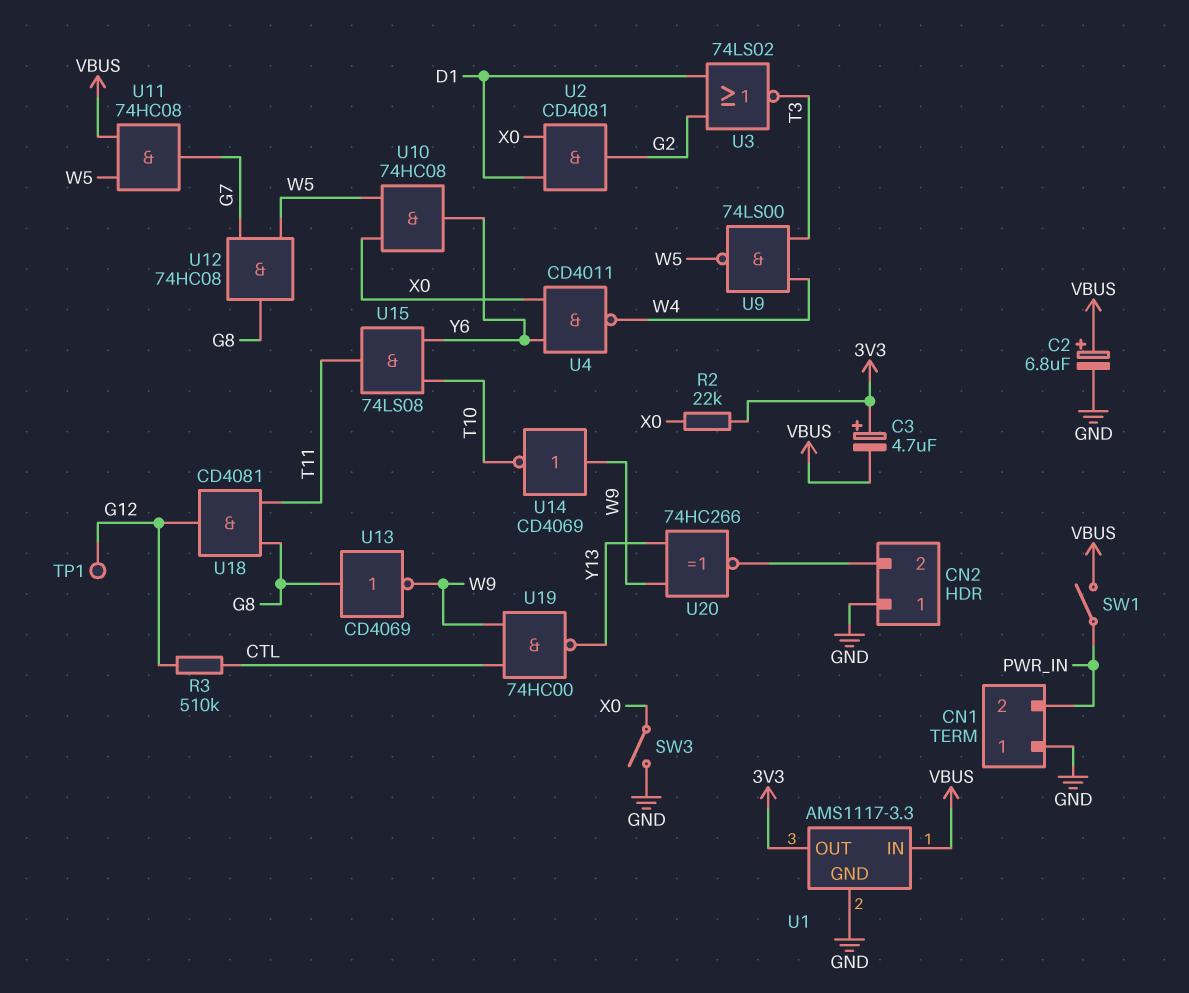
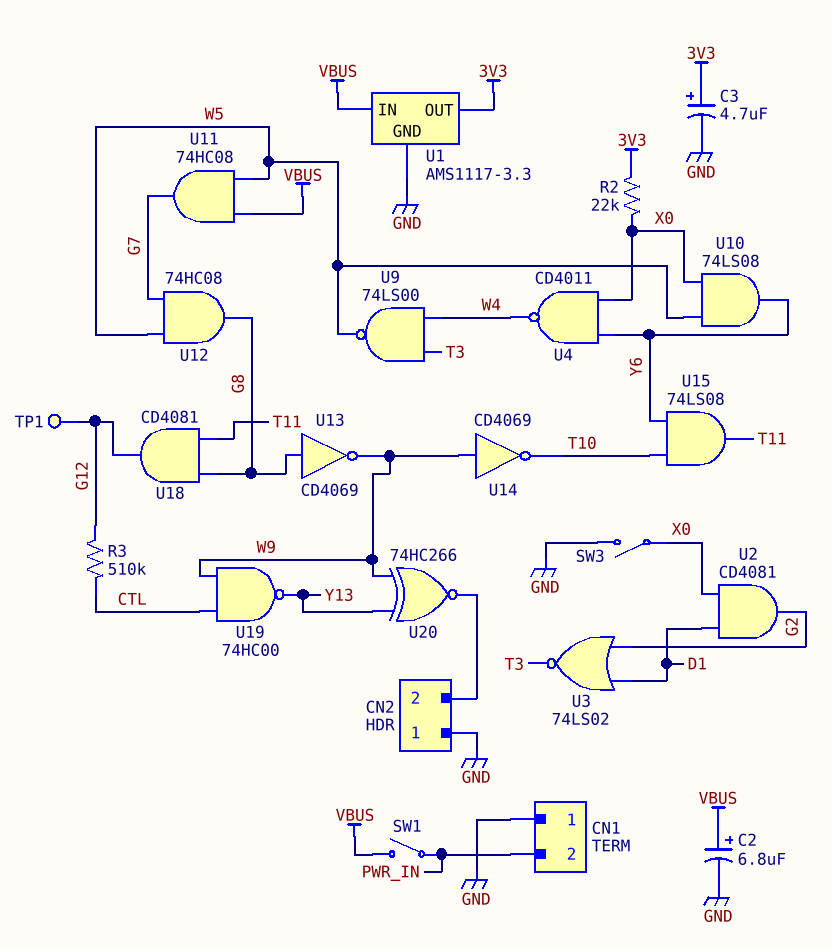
C3: 4.7uF (plus 3V3, minus VBUS) -> 4.7uF (plus 3V3, minus GND)
U10: AND 74HC08 (in W5, in X0, out Y6) -> AND 74LS08 (in W5, in X0, out Y6)

